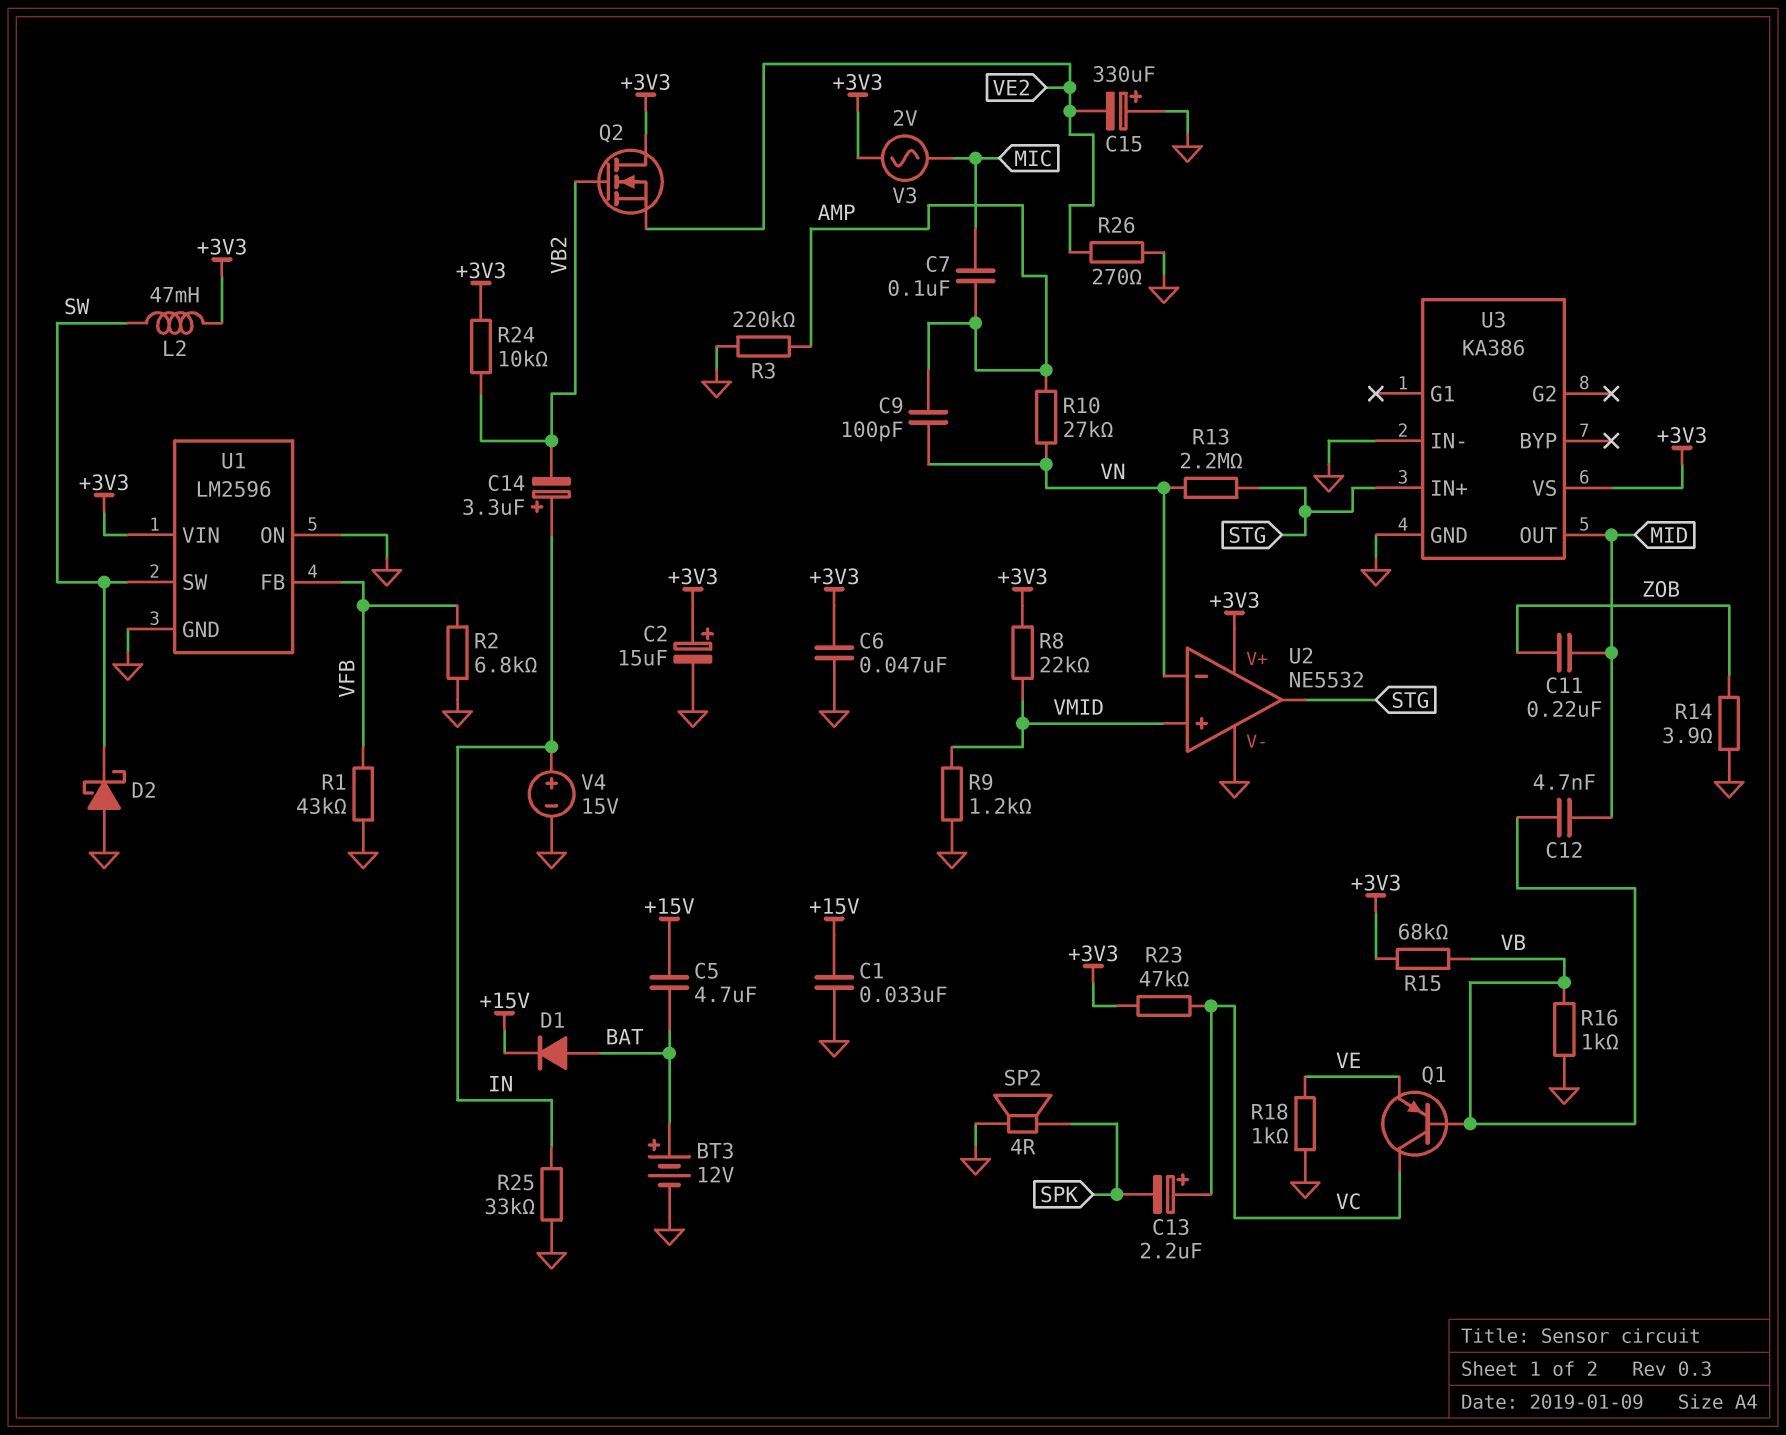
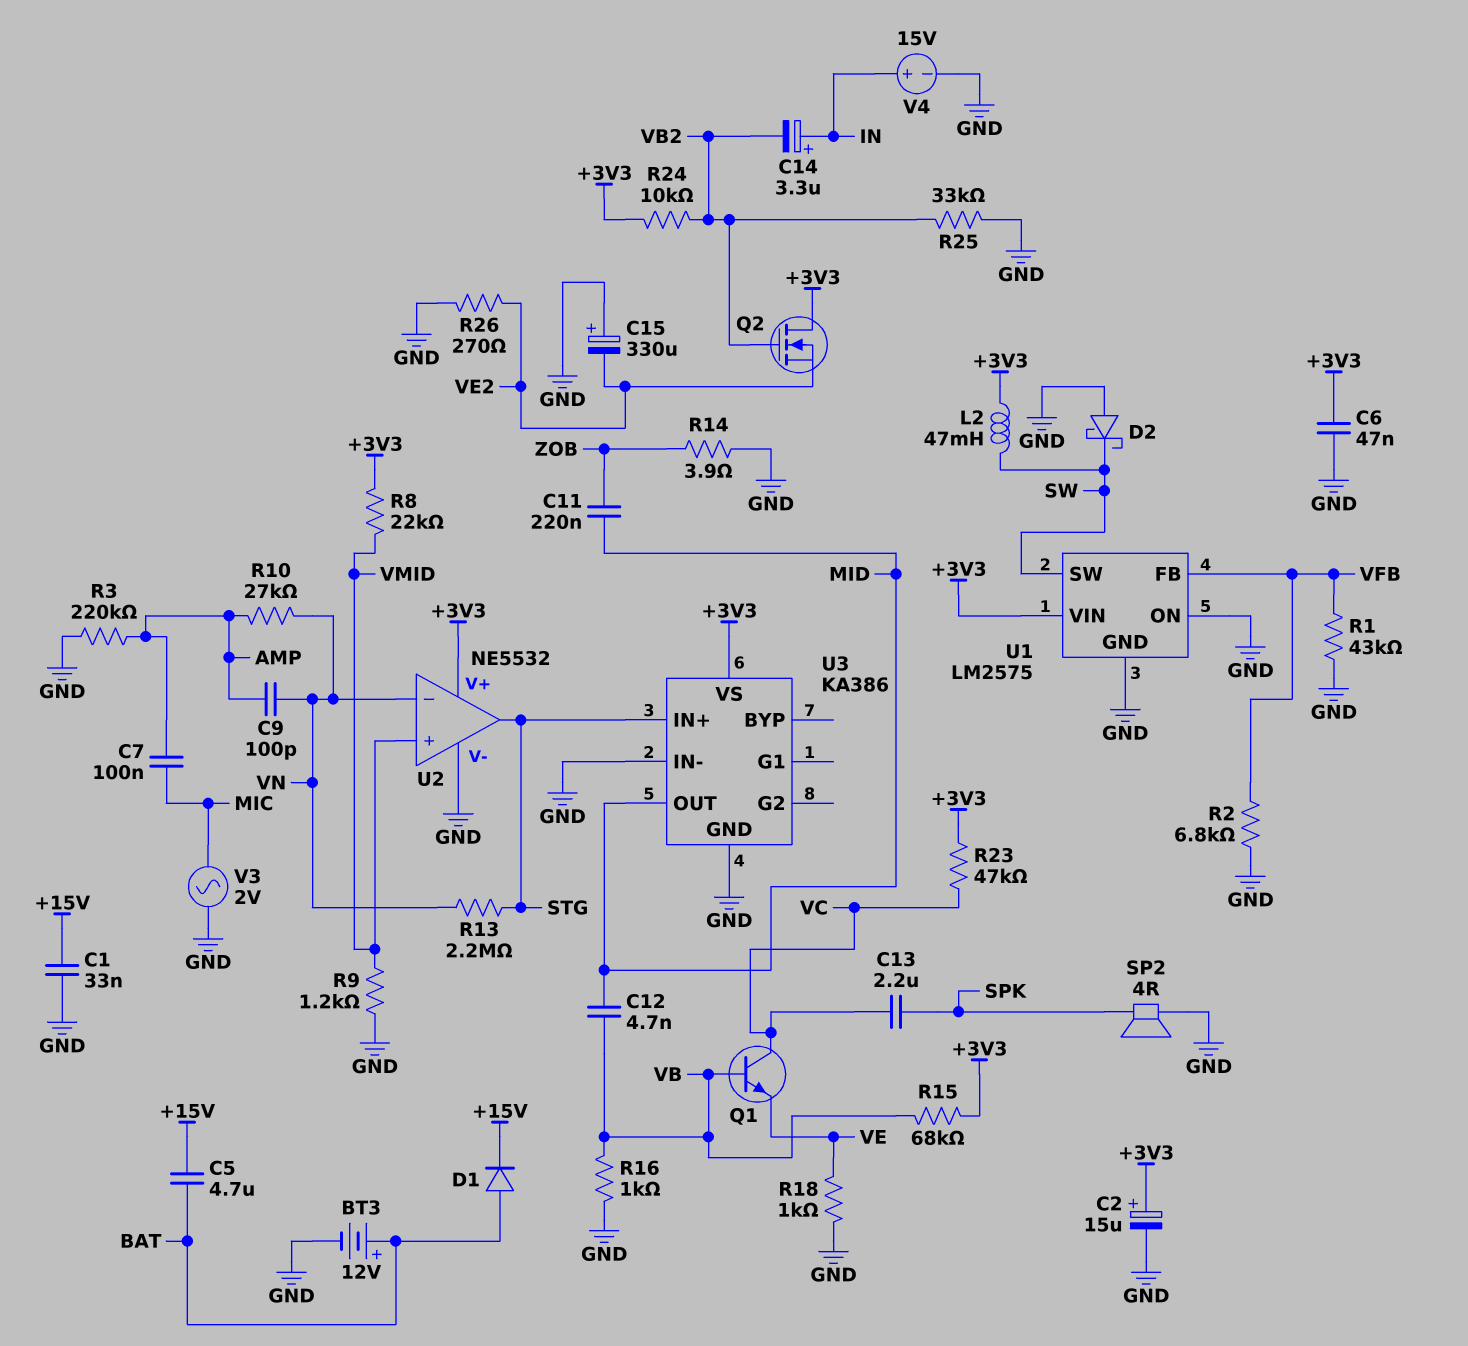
C13: 2.2uF (plus VC, minus SPK) -> 2.2uF (SPK, VC)
Q1: PNP (B VB, C VC, E VE) -> NPN (B VB, C VC, E VE)
R25: 33k (GND, IN) -> 33k (GND, VB2)
U1: LM2596 -> LM2575
V3: AC 2V (+3V3, MIC) -> AC 2V (GND, MIC)

